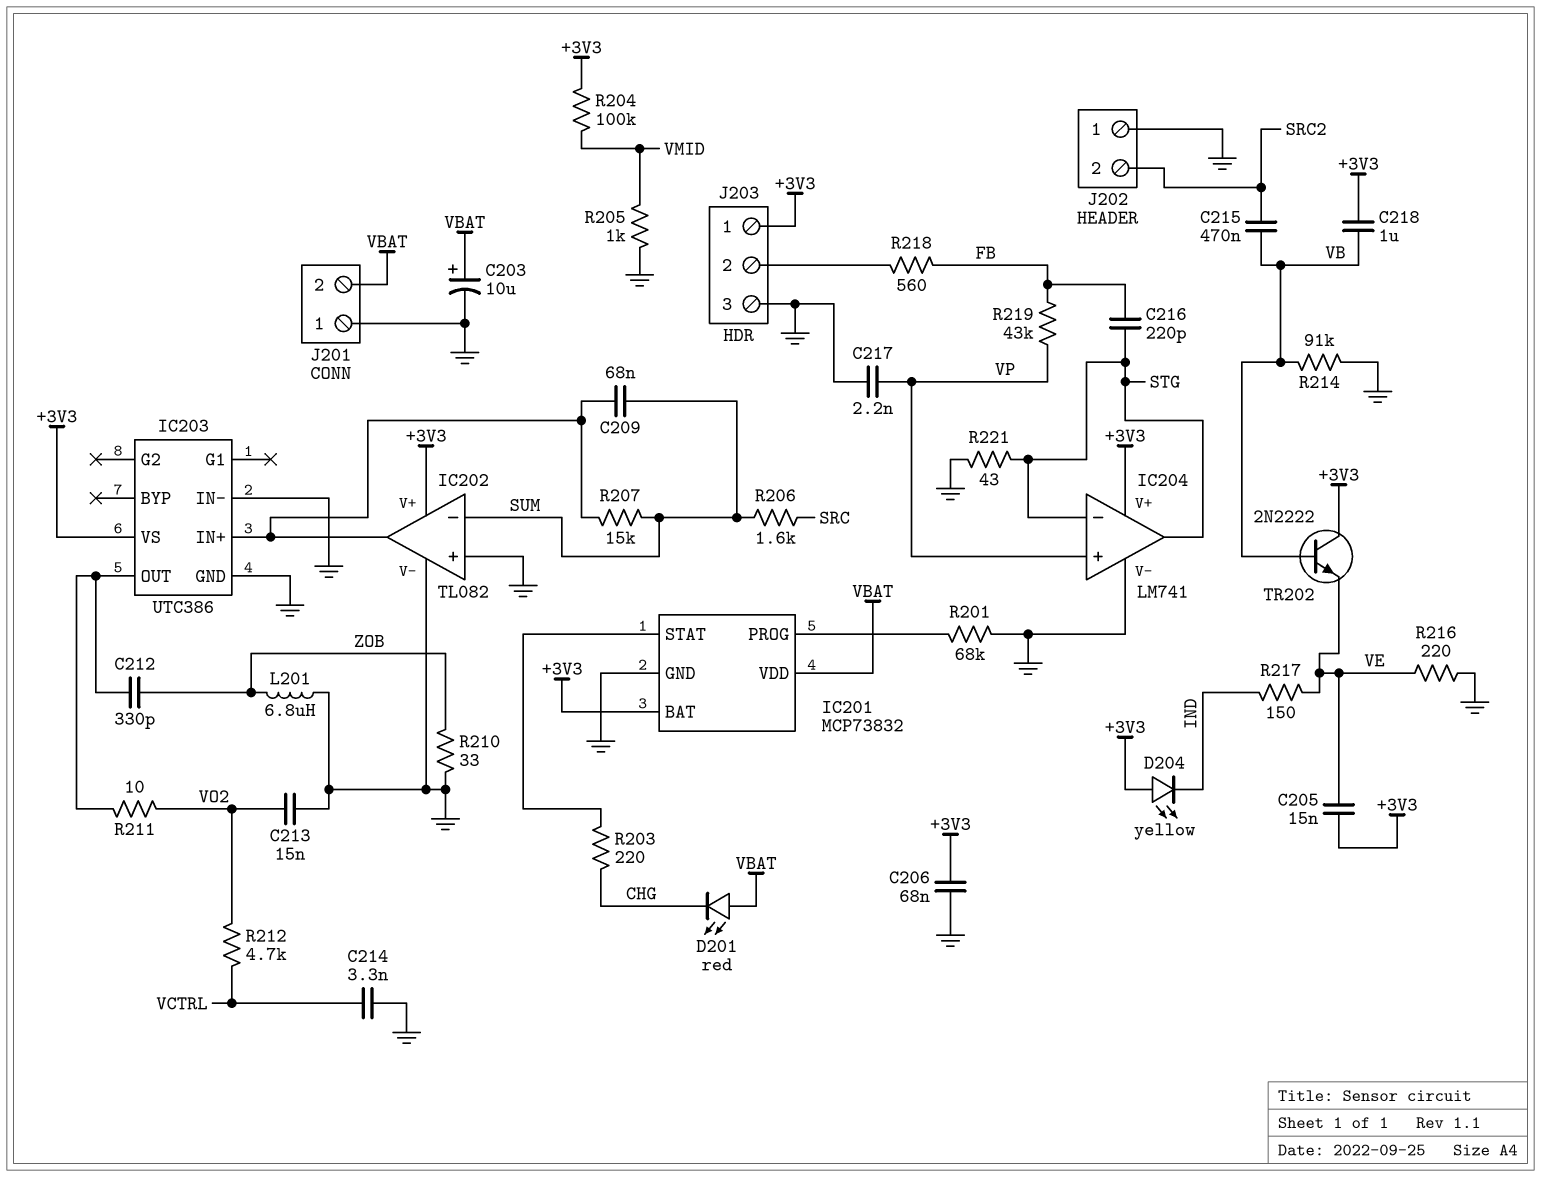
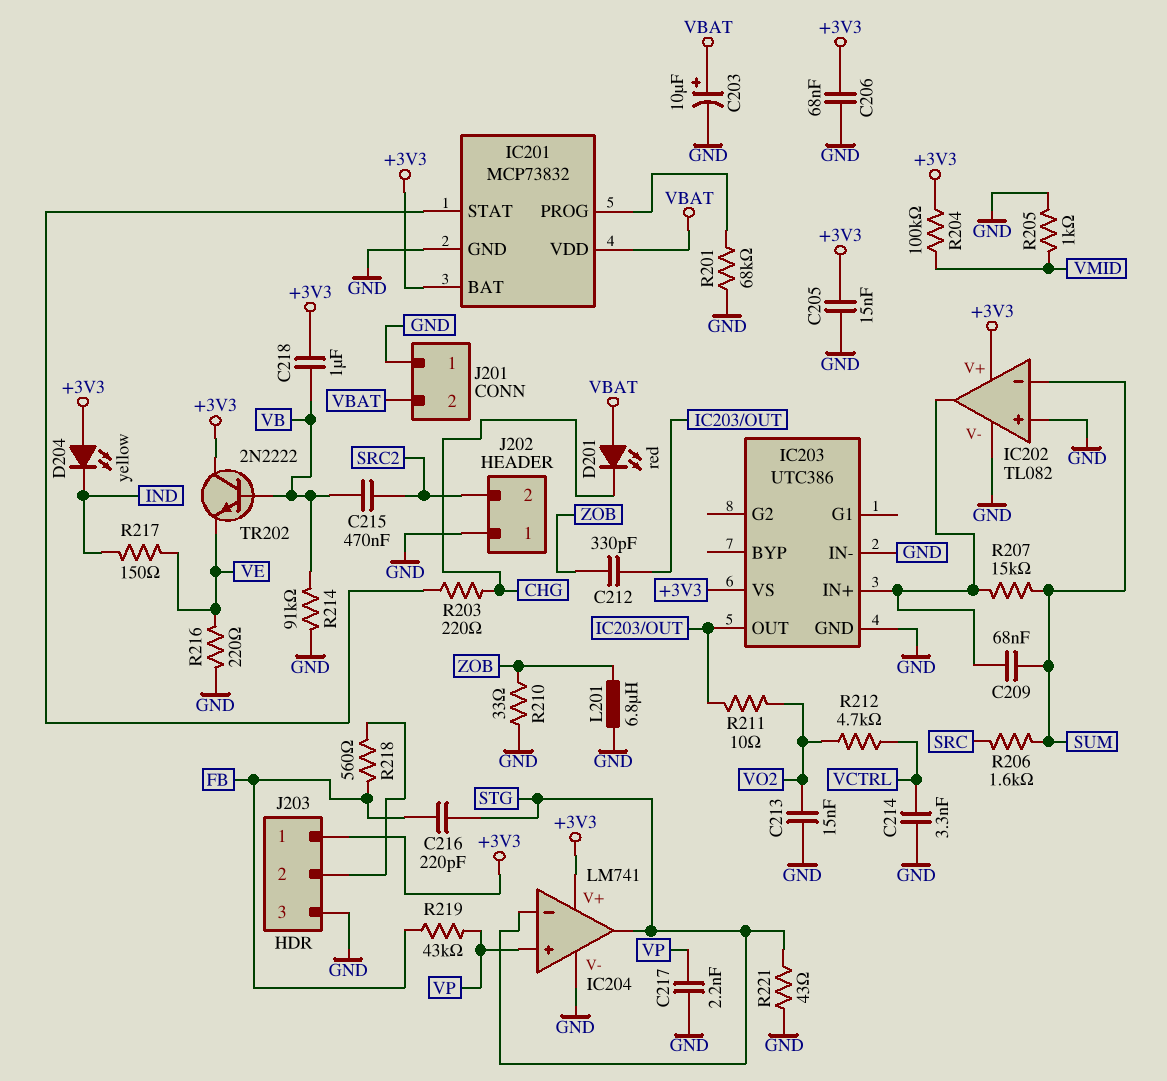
C205: 15nF (+3V3, VE) -> 15nF (+3V3, GND)

